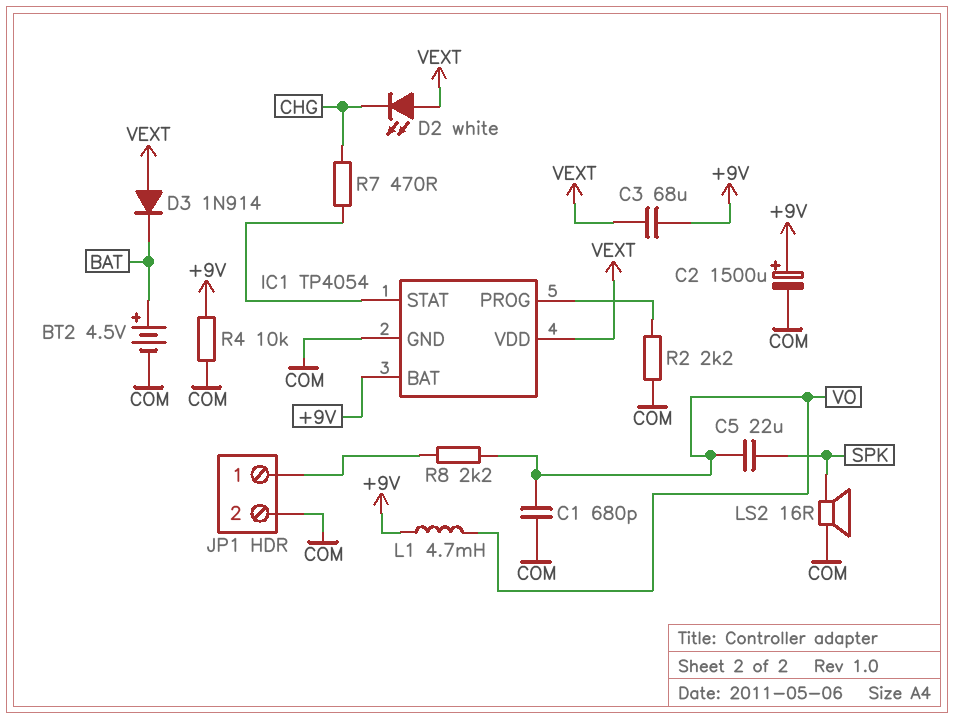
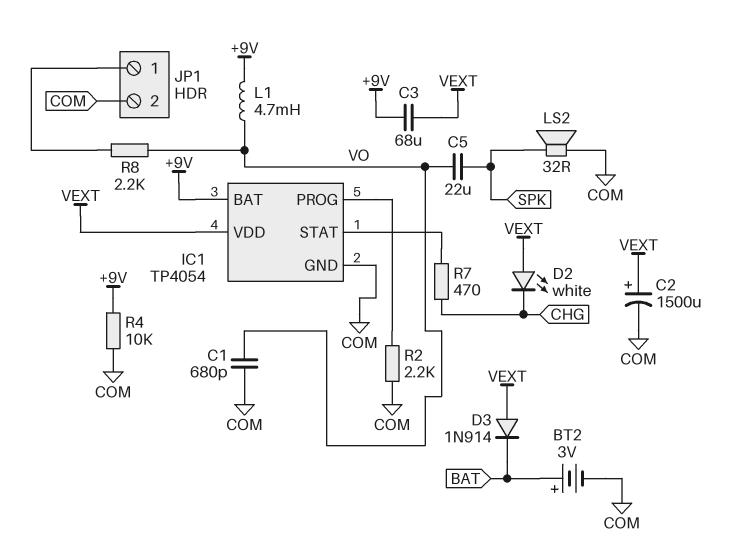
BT2: 4.5V (plus BAT, minus COM) -> 3V (plus BAT, minus COM)
C2: 1500uF (plus +9V, minus COM) -> 1500uF (plus VEXT, minus COM)
LS2: speaker 16R (COM, SPK) -> speaker 32R (COM, SPK)

